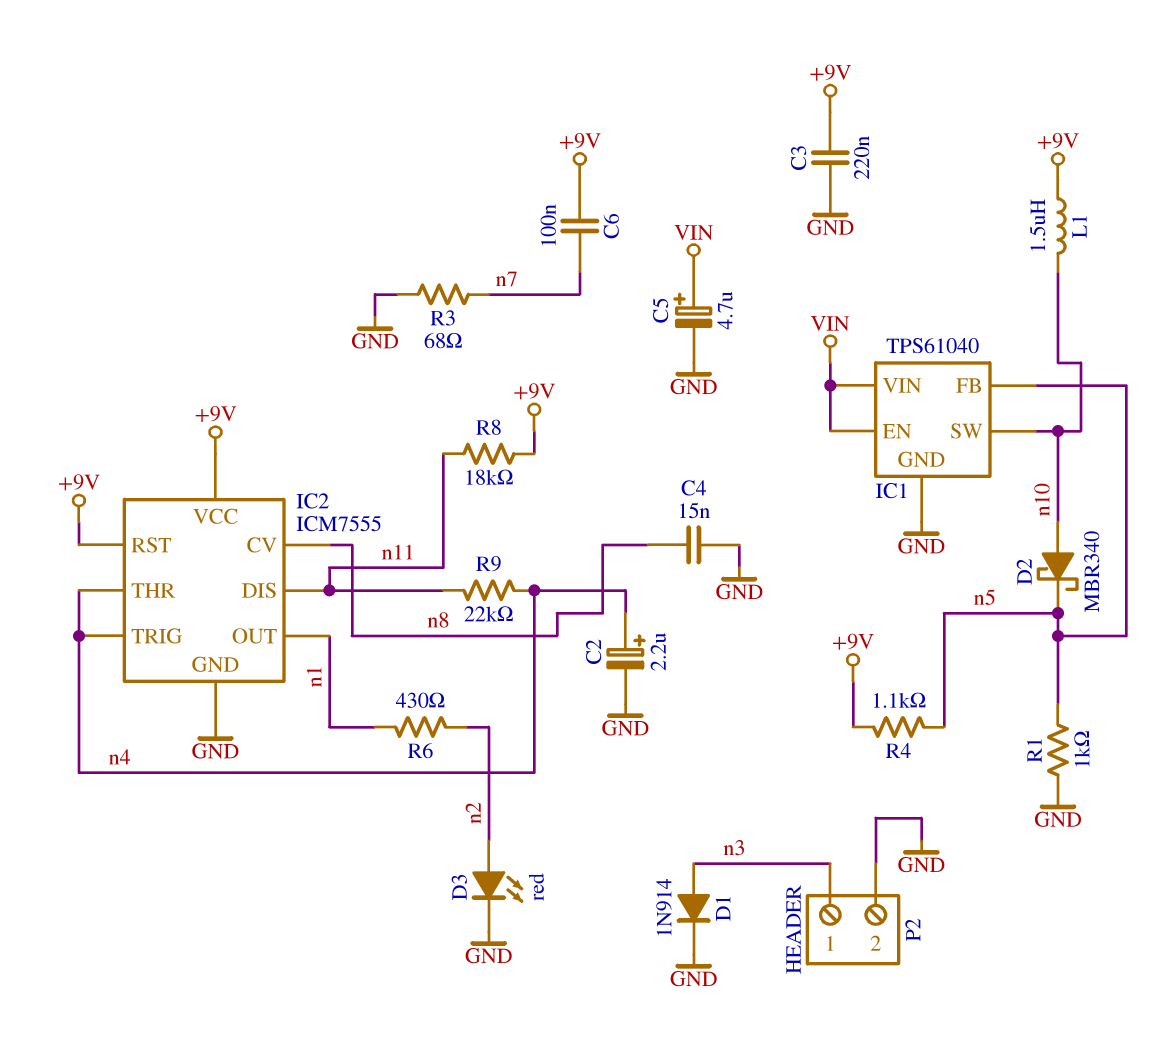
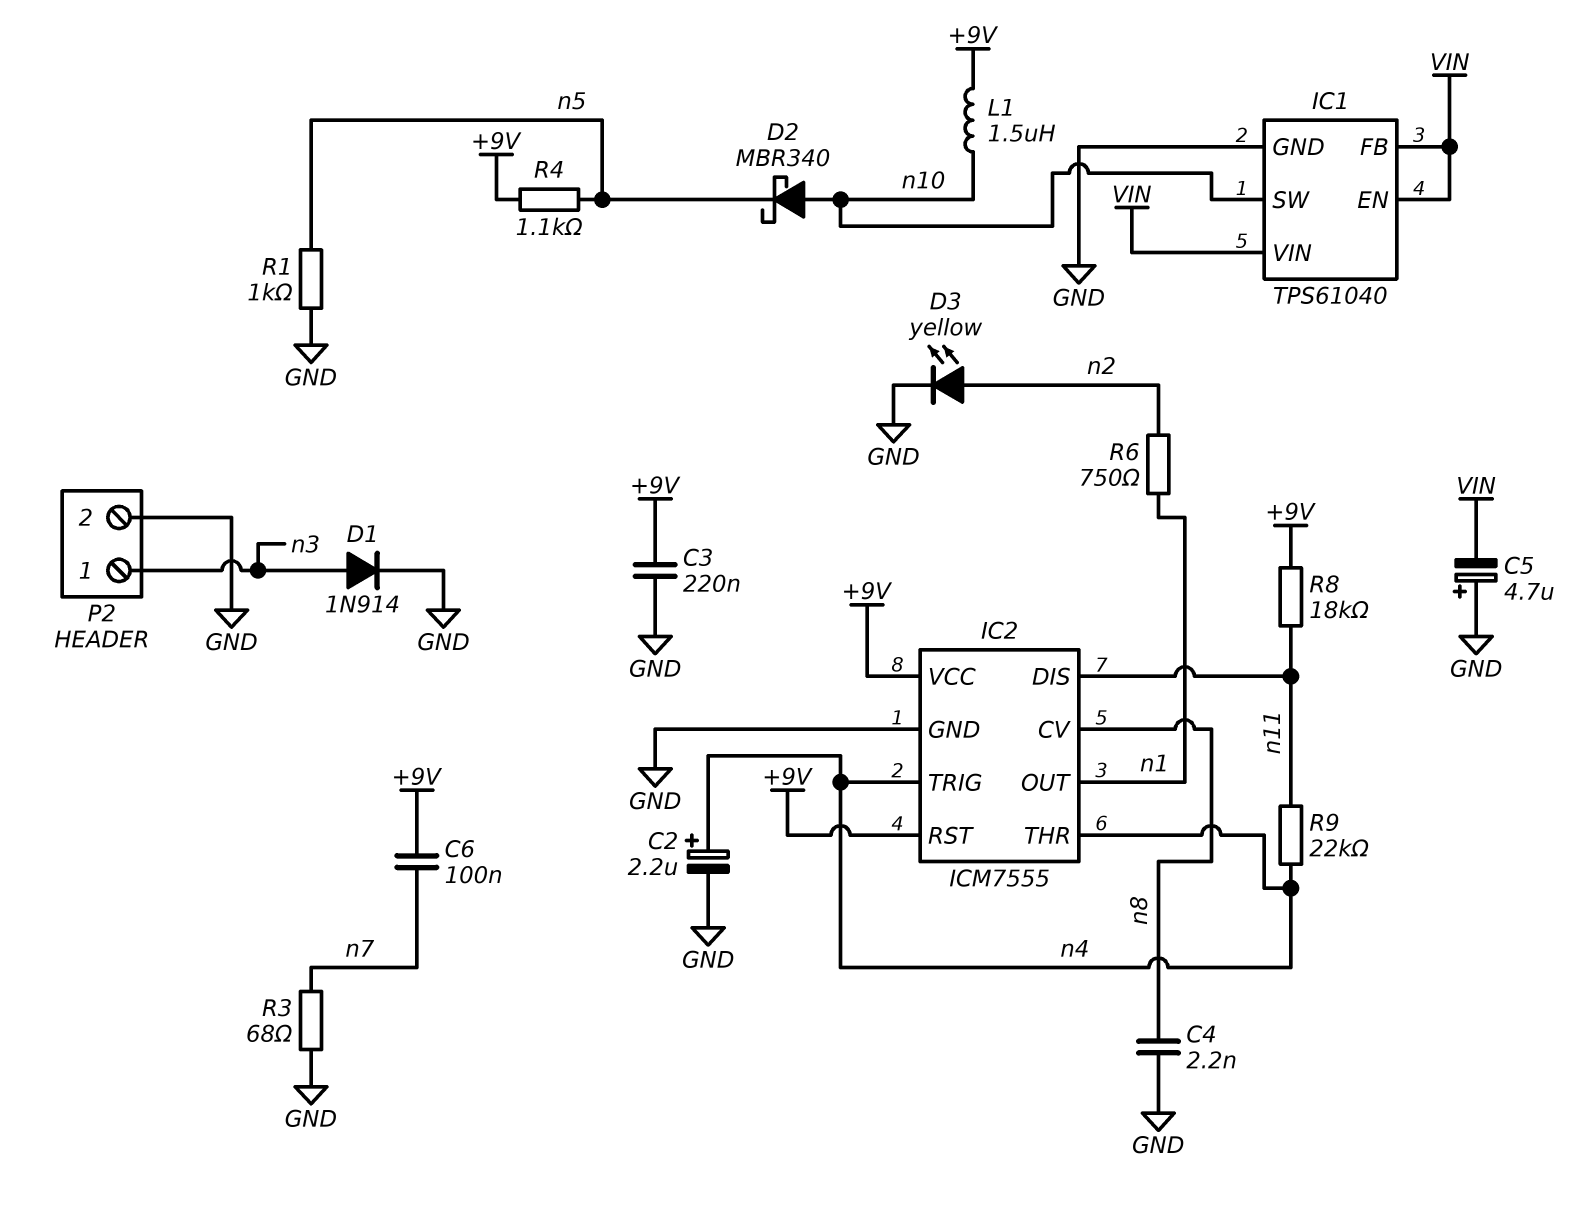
C4: 15nF (GND, n8) -> 2.2nF (GND, n8)
C5: 4.7uF (plus VIN, minus GND) -> 4.7uF (plus GND, minus VIN)
D3: LED red (A n2, K GND) -> LED yellow (A n2, K GND)
IC1 pin FB: n5 -> VIN
R6: 430 (n1, n2) -> 750 (n1, n2)

